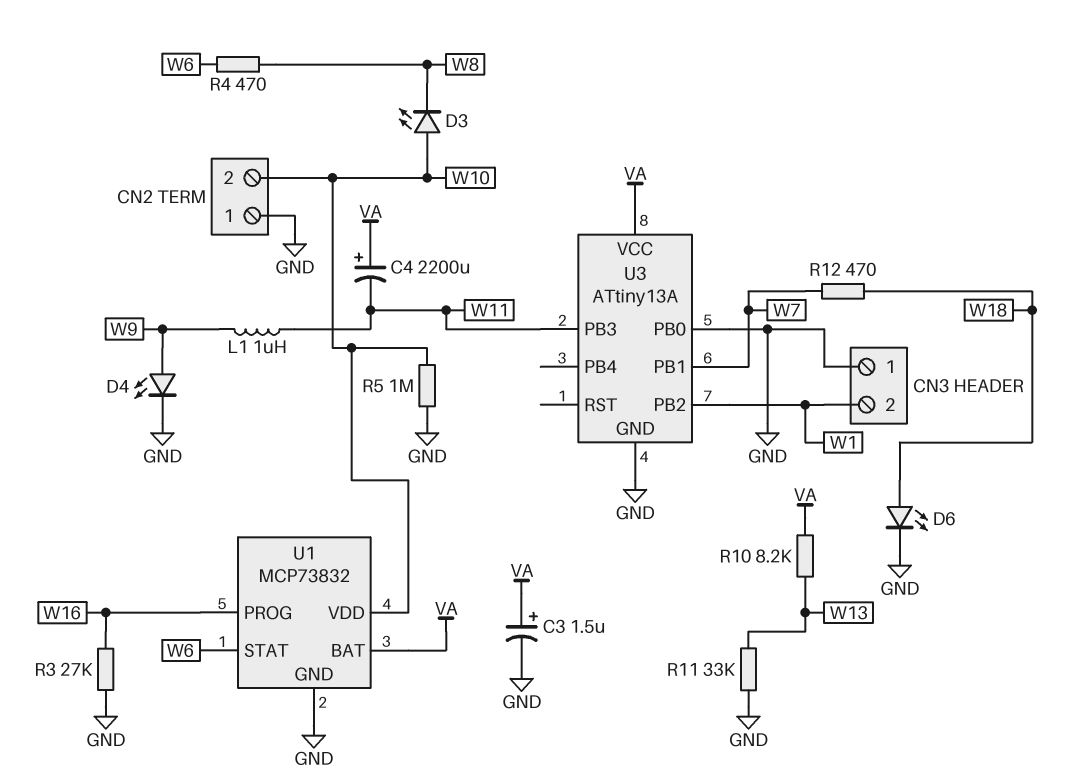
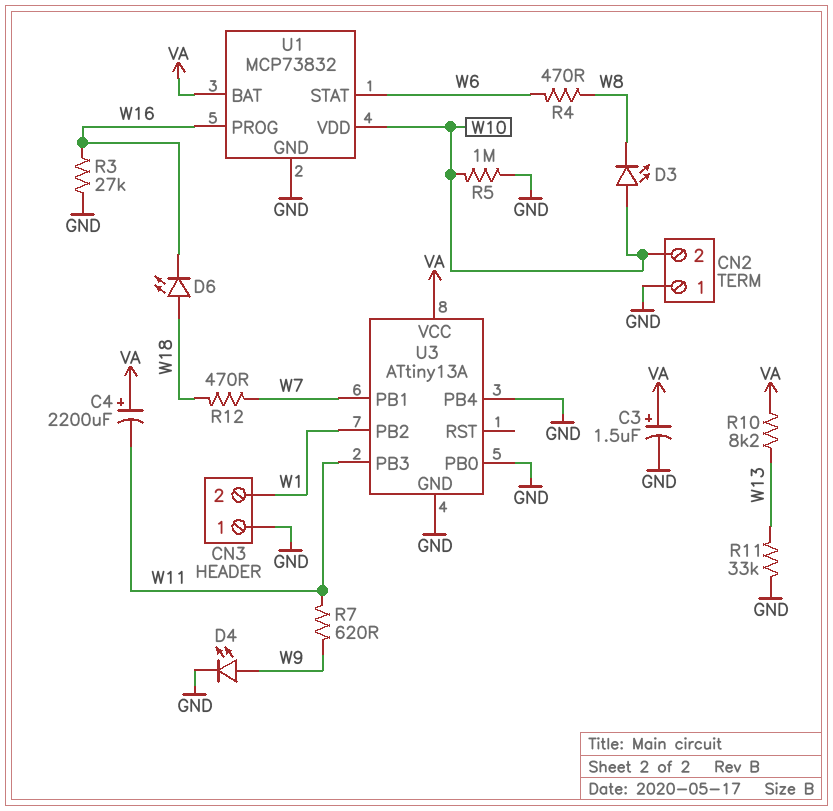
D6: LED (A W18, K GND) -> LED (A W18, K W16)
L1: 1uH (W9, W11) -> none
R7: none -> 620 (W9, W11)
U3 pin PB4: none -> GND

